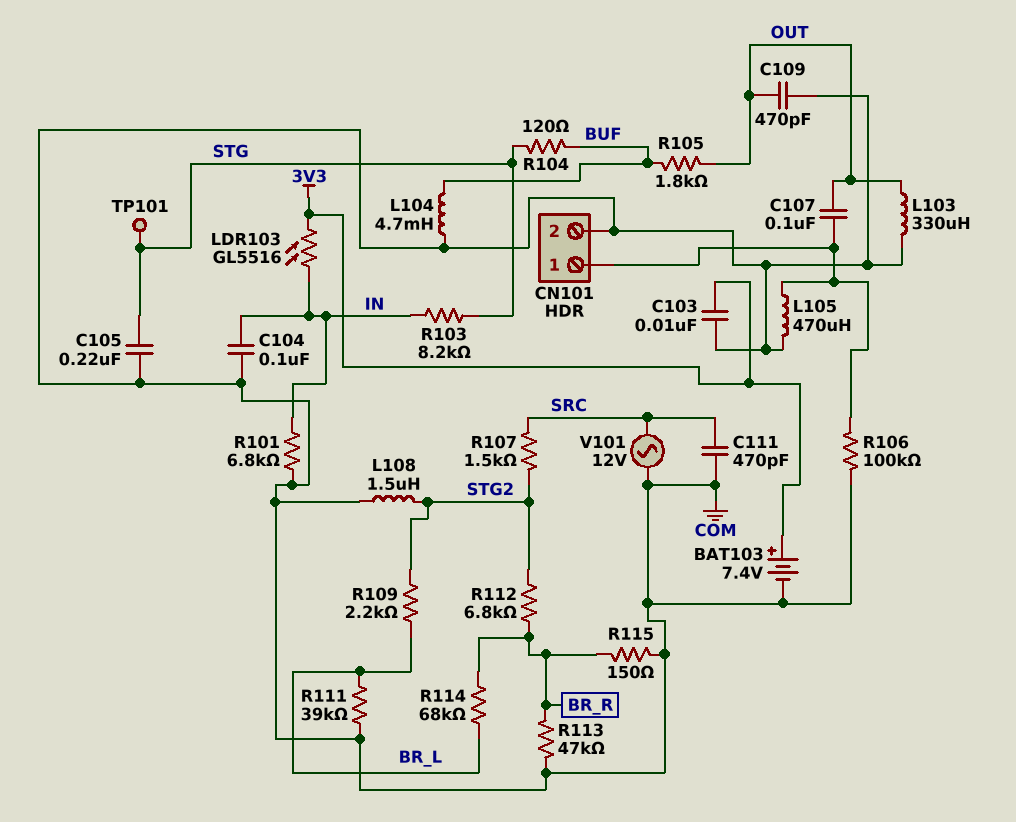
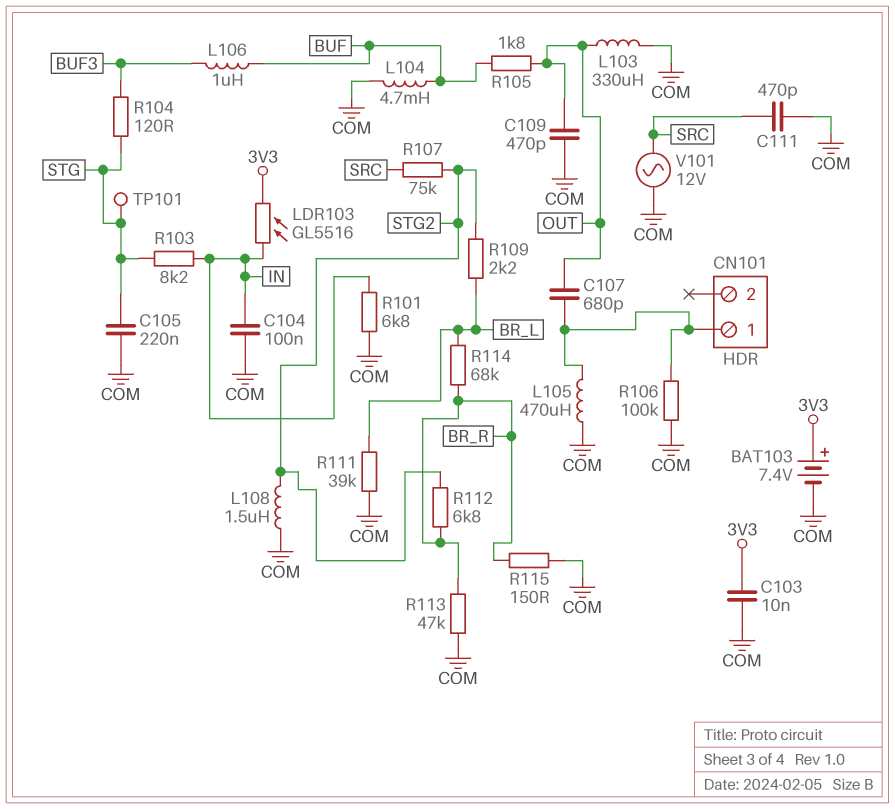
C107: 100nF (CN101/1, OUT) -> 680pF (CN101/1, OUT)
CN101 pin 2: COM -> none
L106: none -> 1uH (BUF, BUF3)
R104: 120 (BUF, STG) -> 120 (BUF3, STG)
R107: 1.5k (SRC, STG2) -> 75k (SRC, STG2)

